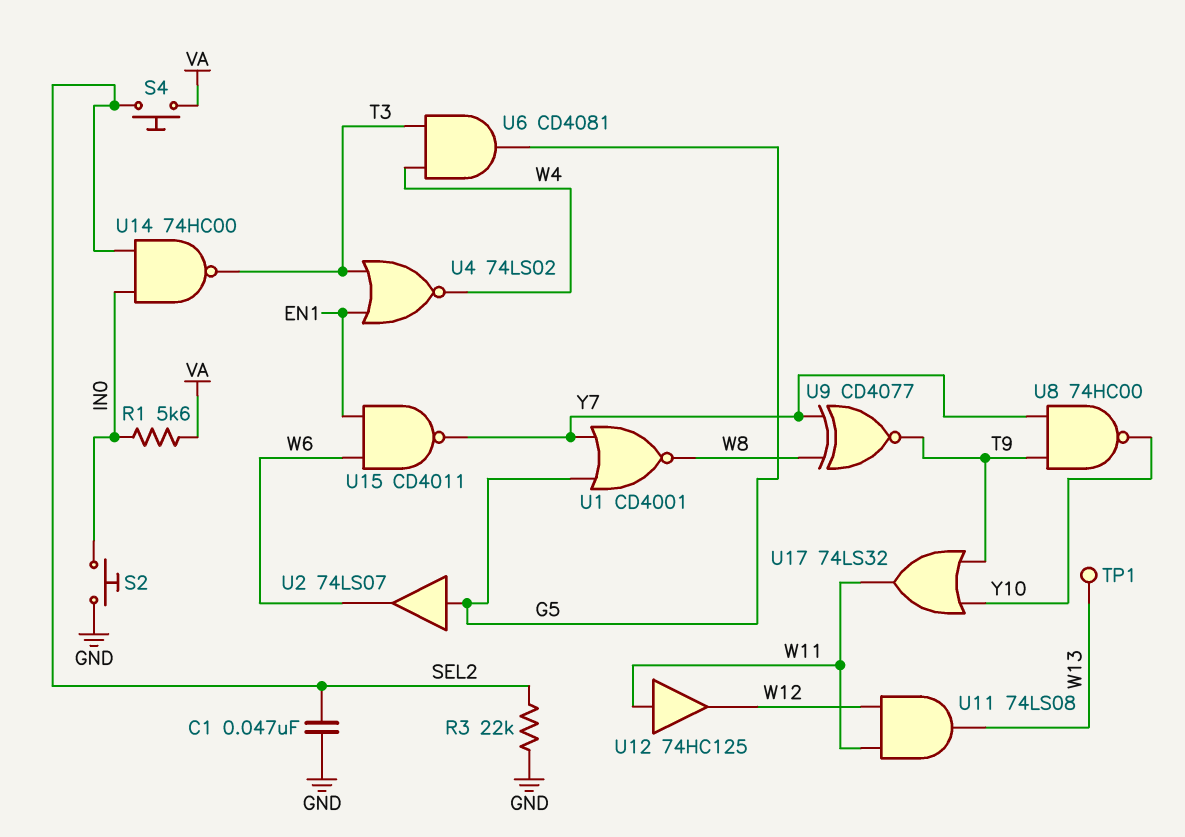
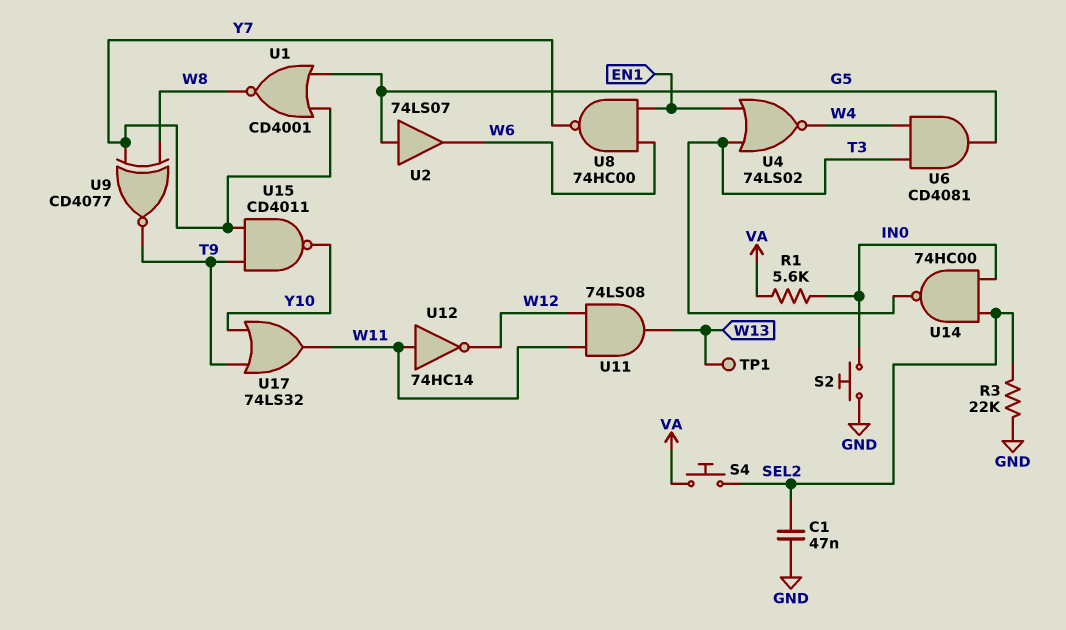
U8: NAND 74HC00 (in T9, in Y7, out Y10) -> NAND 74HC00 (in EN1, in W6, out Y7)
U12: buffer 74HC125 (in W11, out W12) -> NOT 74HC14 (in W11, out W12)
U15: NAND CD4011 (in EN1, in W6, out Y7) -> NAND CD4011 (in T9, in Y7, out Y10)

